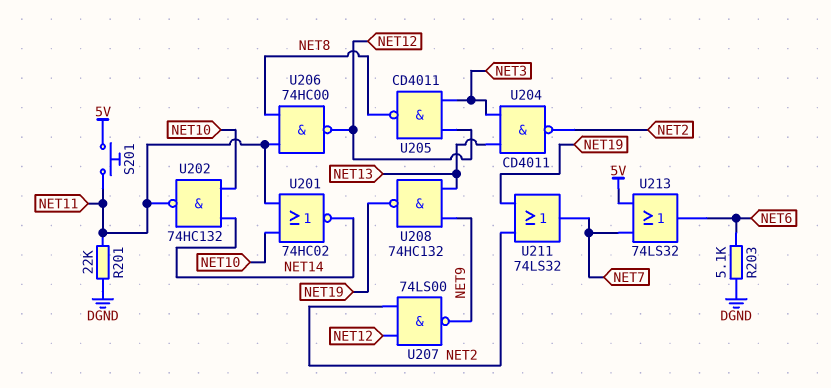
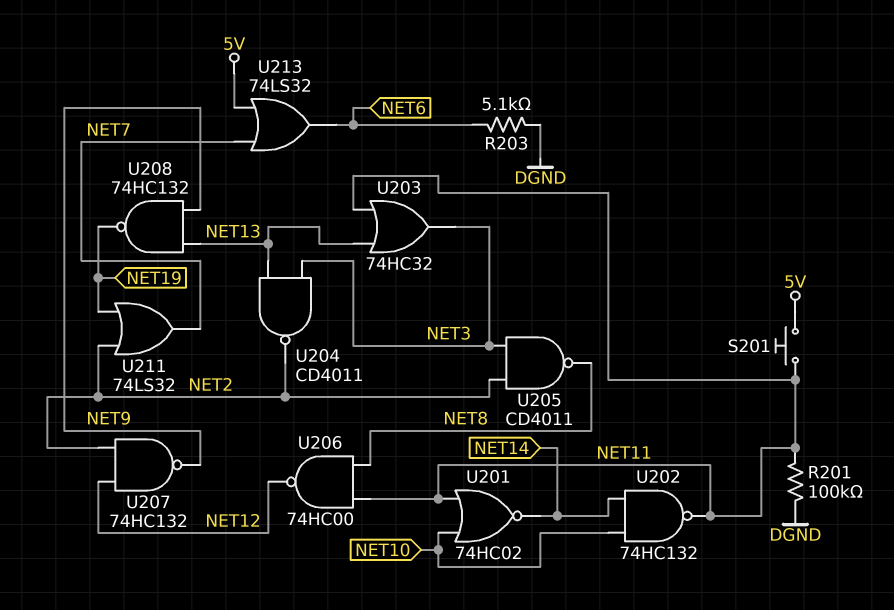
R201: 22k (DGND, NET11) -> 100k (DGND, NET11)
U203: none -> OR 74HC32 (in NET11, in NET13, out NET3)
U205: NAND CD4011 (in NET3, in NET12, out NET8) -> NAND CD4011 (in NET2, in NET3, out NET8)
U207: NAND 74LS00 (in NET2, in NET12, out NET9) -> NAND 74HC132 (in NET2, in NET12, out NET9)

